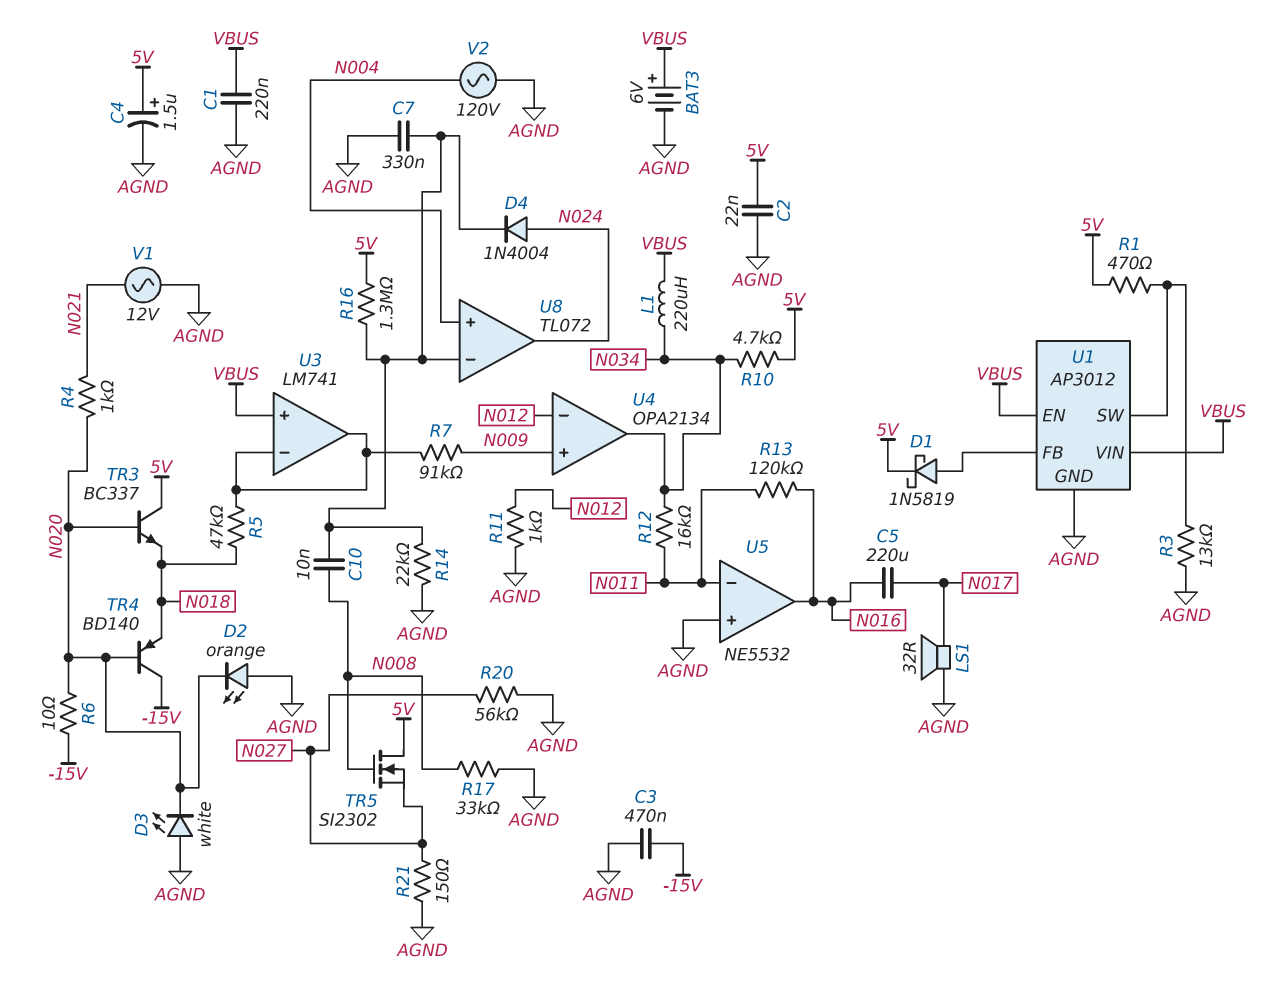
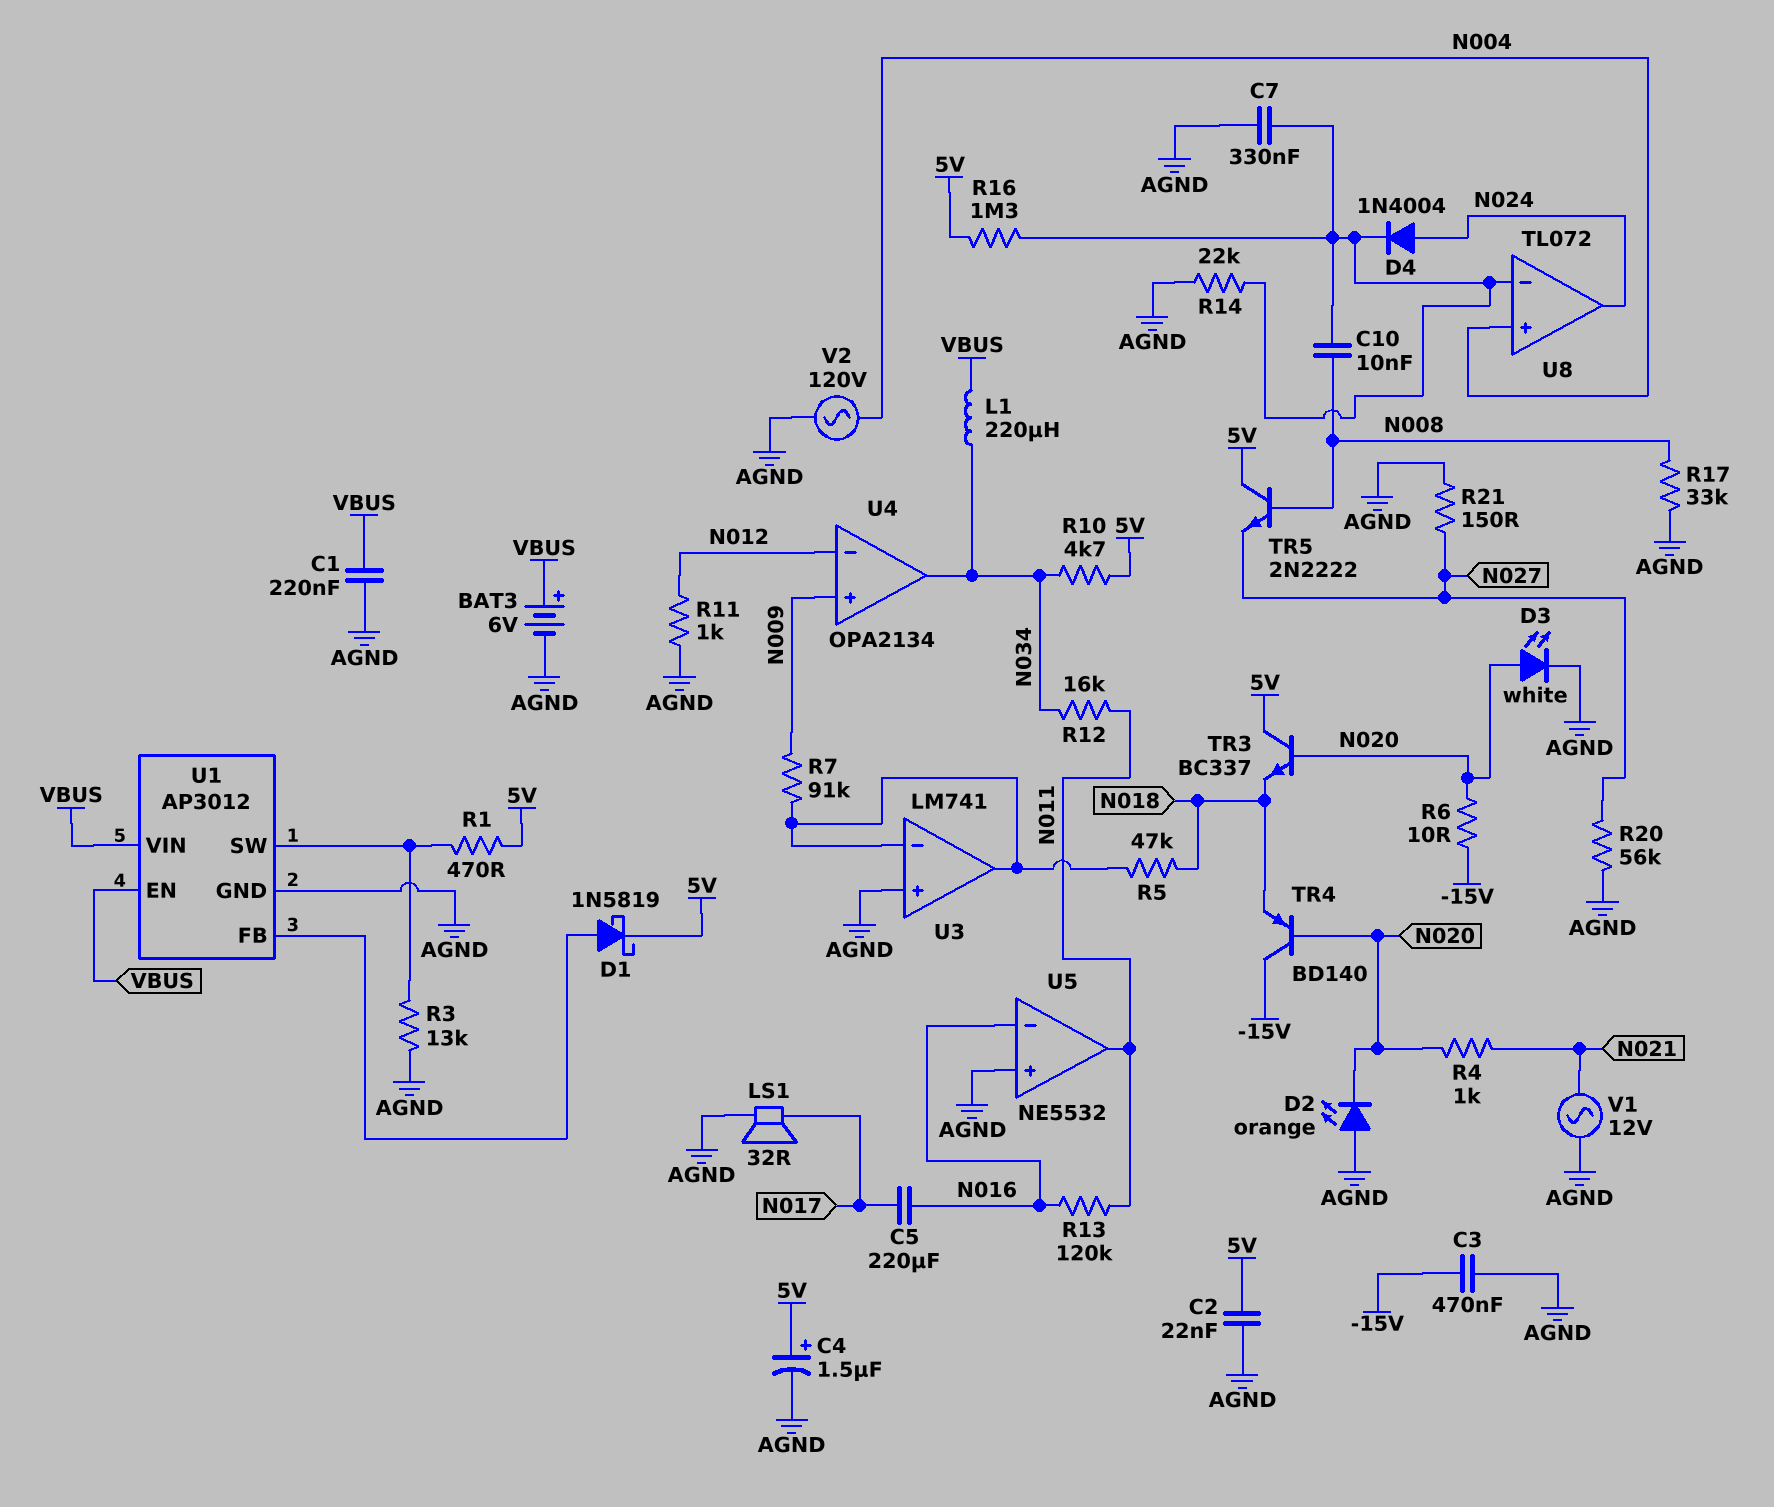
D3: LED white (A AGND, K N020) -> LED white (A N020, K AGND)
TR5: NMOS SI2302 (G N008, D 5V, S N027) -> NPN 2N2222 (B N008, C 5V, E N027)
U3 pin in+: VBUS -> AGND
U5 pin in-: N011 -> N016
U5 pin out: N016 -> N011

